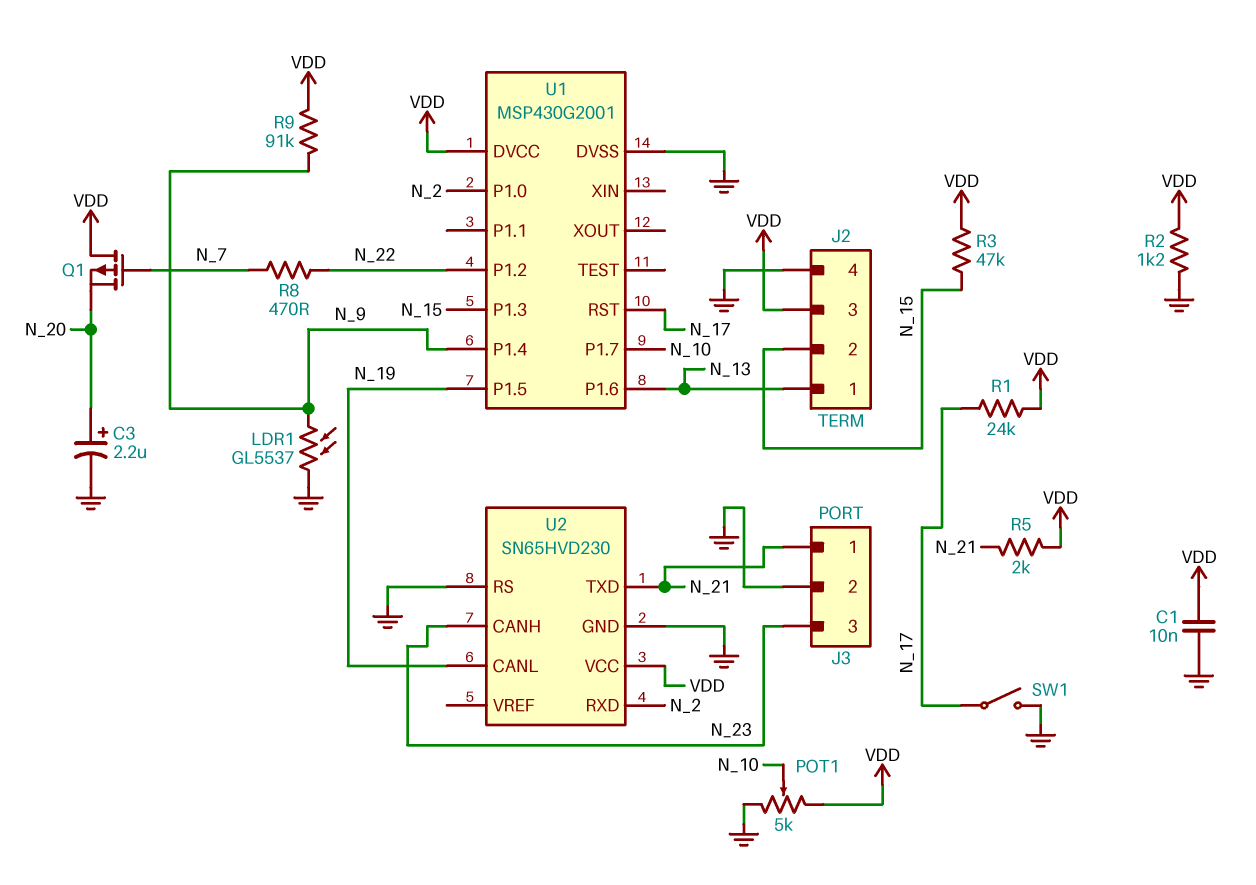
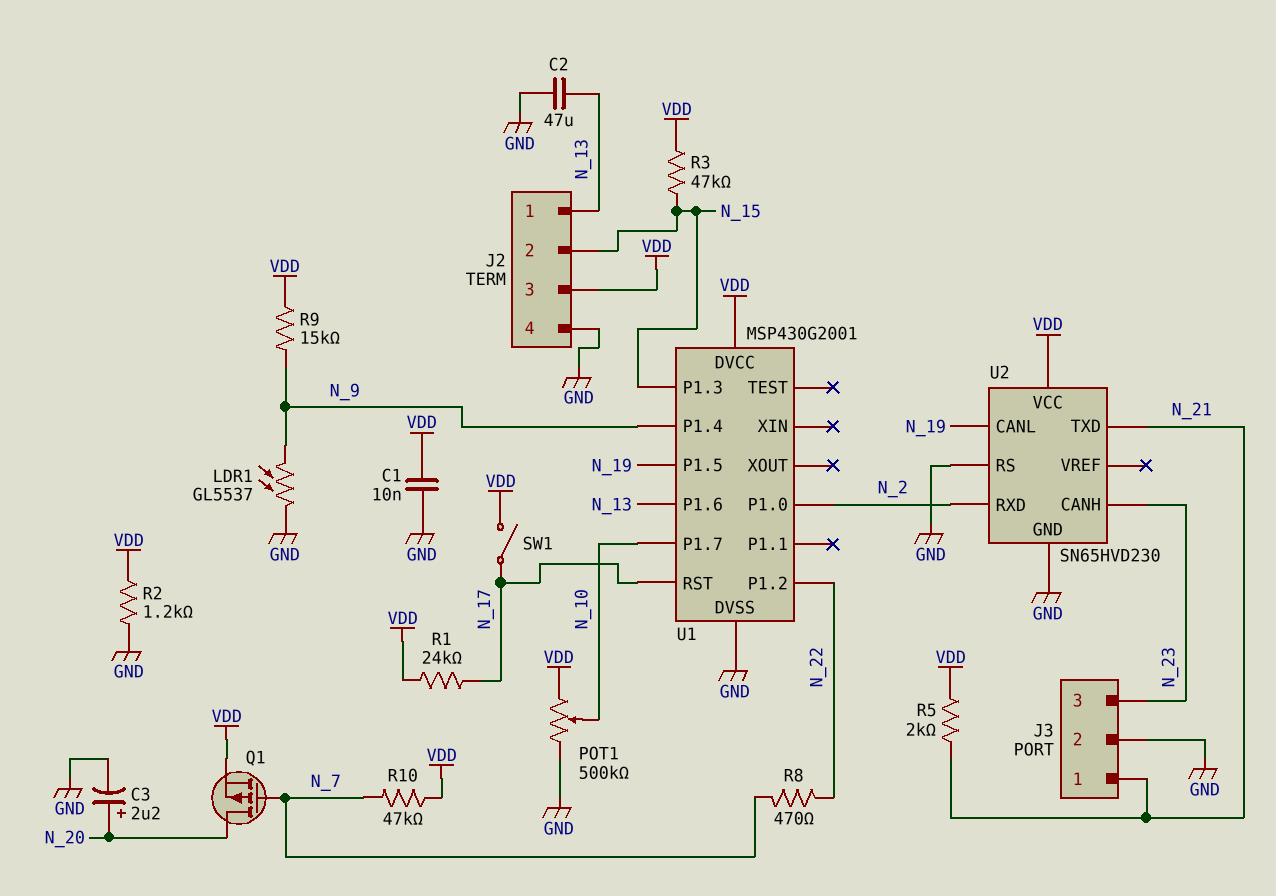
C2: none -> 47uF (GND, N_13)
POT1: 5k (GND, VDD, wiper N_10) -> 500k (GND, VDD, wiper N_10)
Q1: PMOS (G N_7, D VDD, S N_20) -> PMOS (G N_7, D N_20, S VDD)
R9: 91k (N_9, VDD) -> 15k (N_9, VDD)
R10: none -> 47k (N_7, VDD)
SW1: switch (GND, N_17) -> switch (N_17, VDD)

